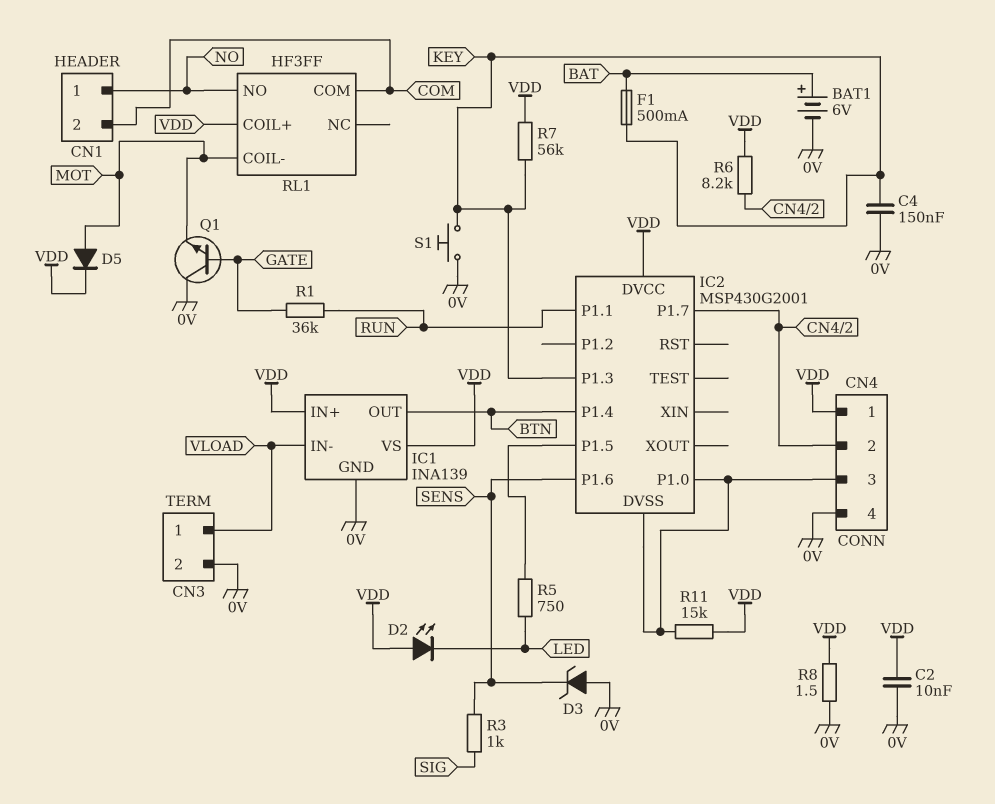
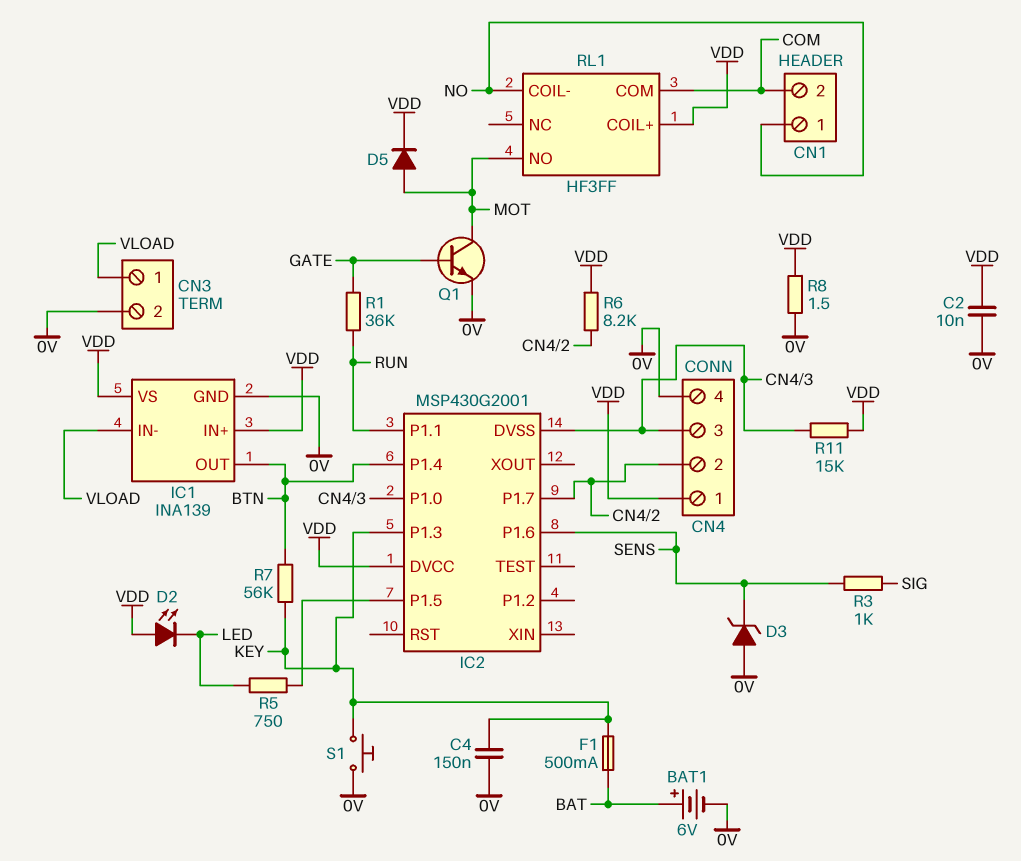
Q1: NPN (B GATE, C 0V, E MOT) -> NPN (B GATE, C MOT, E 0V)
R7: 56k (KEY, VDD) -> 56k (BTN, KEY)
RL1 pin COIL-: MOT -> NO
RL1 pin NO: NO -> MOT

